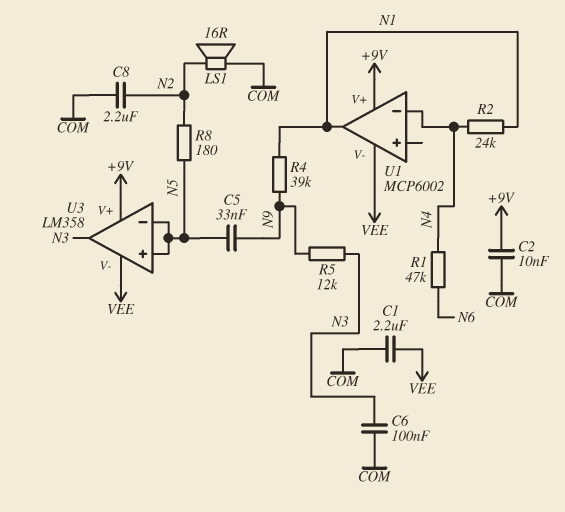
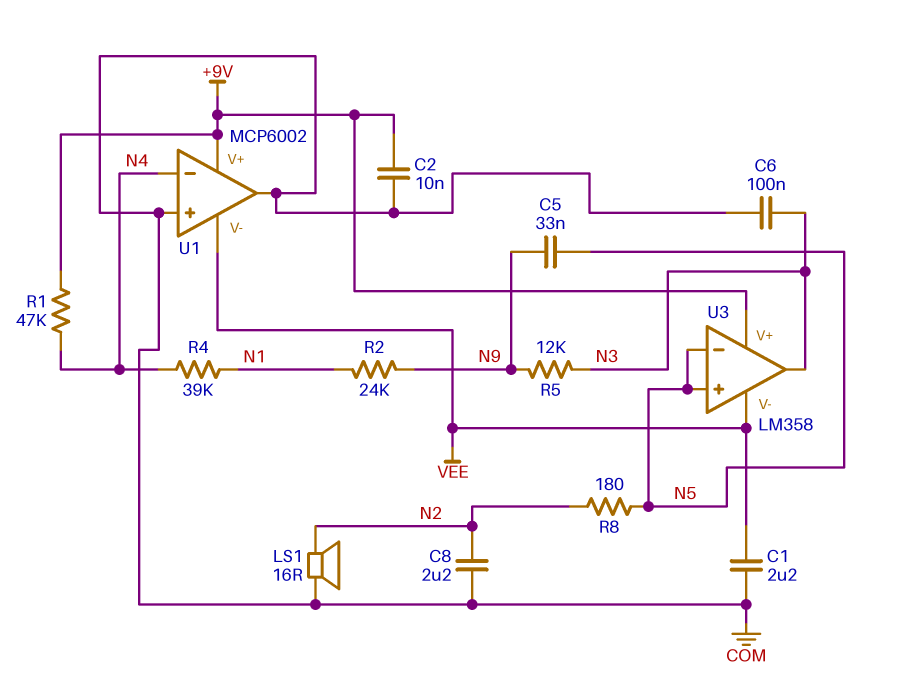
R1: 47k (N4, N6) -> 47k (+9V, N4)
R2: 24k (N1, N4) -> 24k (N1, N9)
R4: 39k (N1, N9) -> 39k (N1, N4)
U1 pin in+: none -> COM
U1 pin out: N1 -> COM

